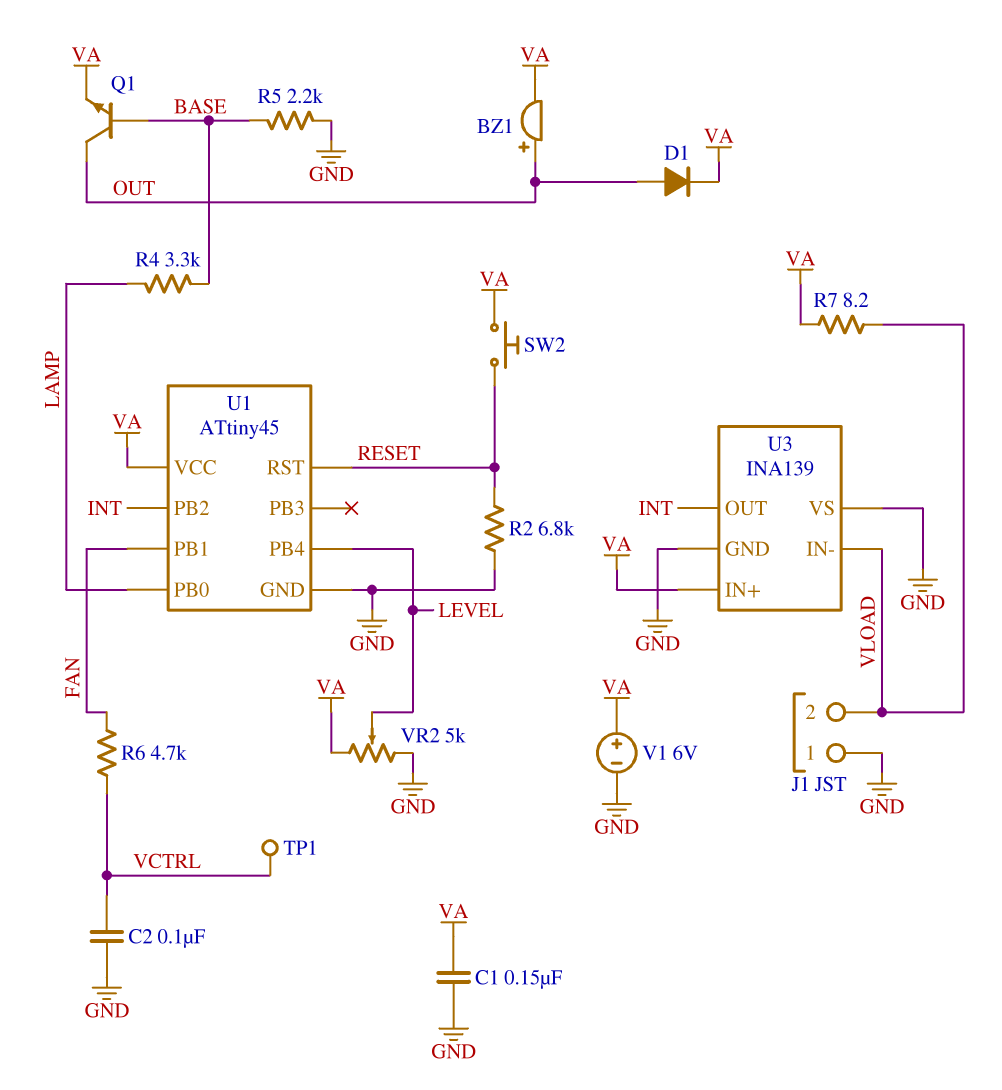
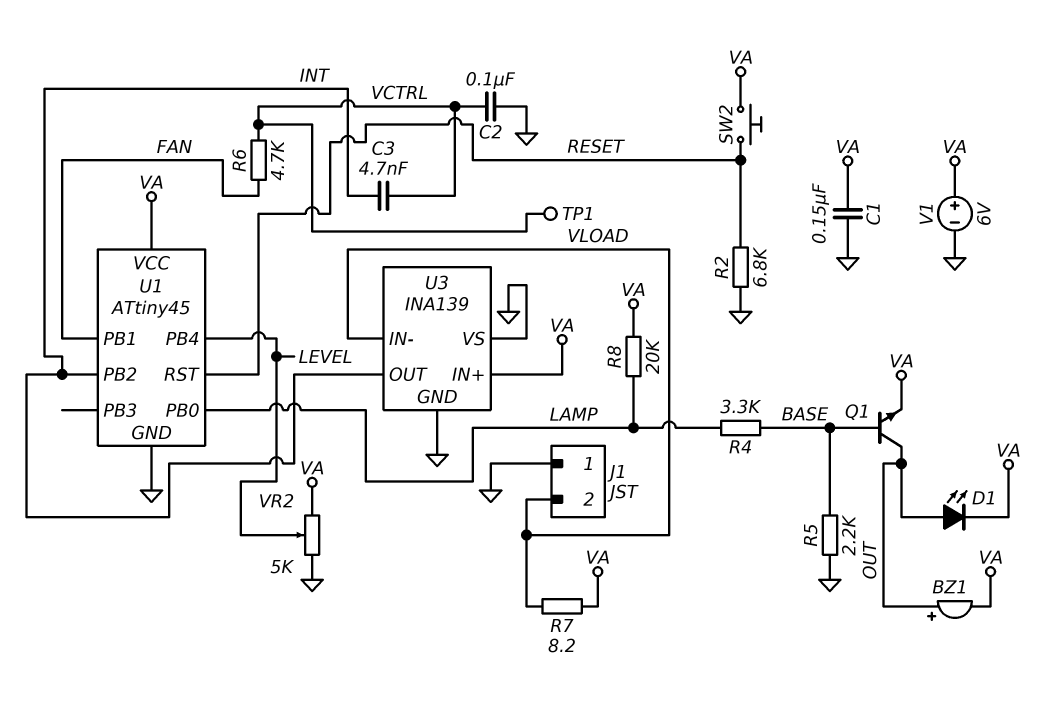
C3: none -> 4.7nF (INT, VCTRL)
D1: diode (A OUT, K VA) -> LED (A OUT, K VA)
R8: none -> 20k (LAMP, VA)

